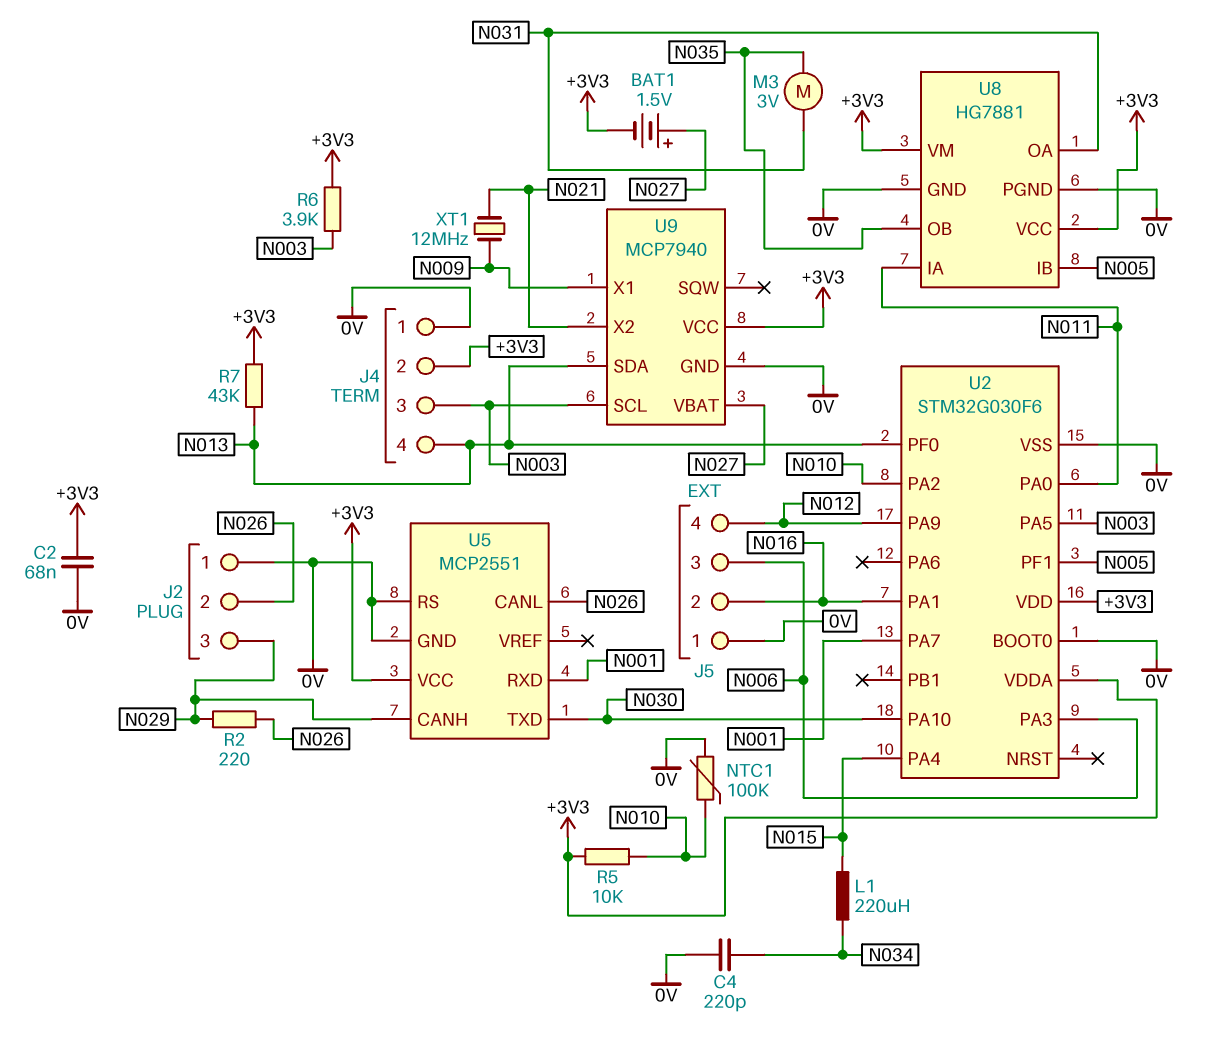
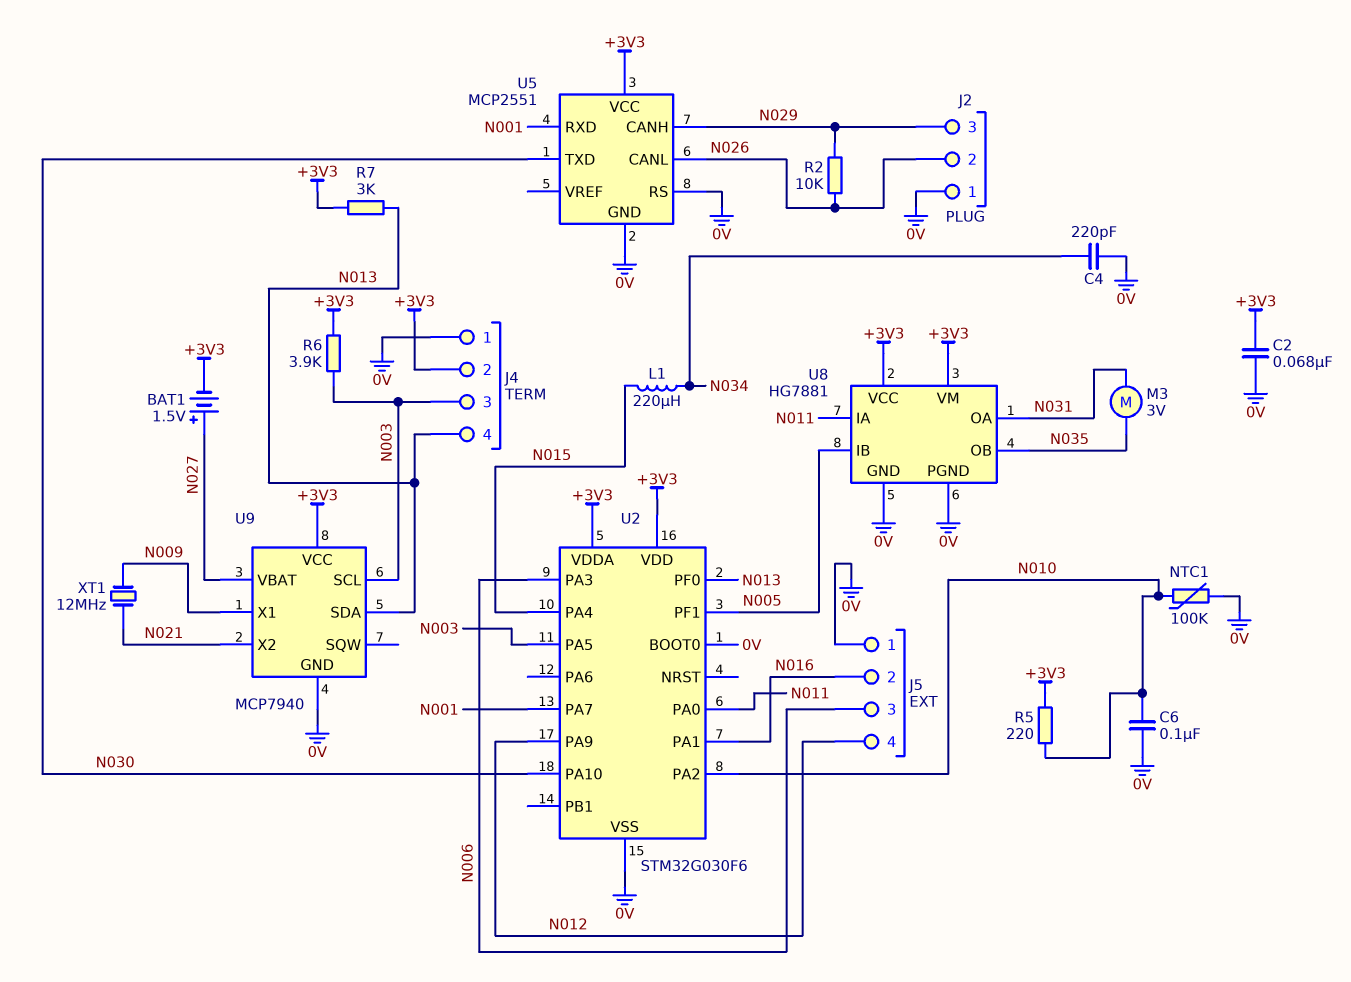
C6: none -> 100nF (0V, N010)
R2: 220 (N026, N029) -> 10k (N026, N029)
R5: 10k (+3V3, N010) -> 220 (+3V3, N010)
R7: 43k (+3V3, N013) -> 3k (+3V3, N013)

